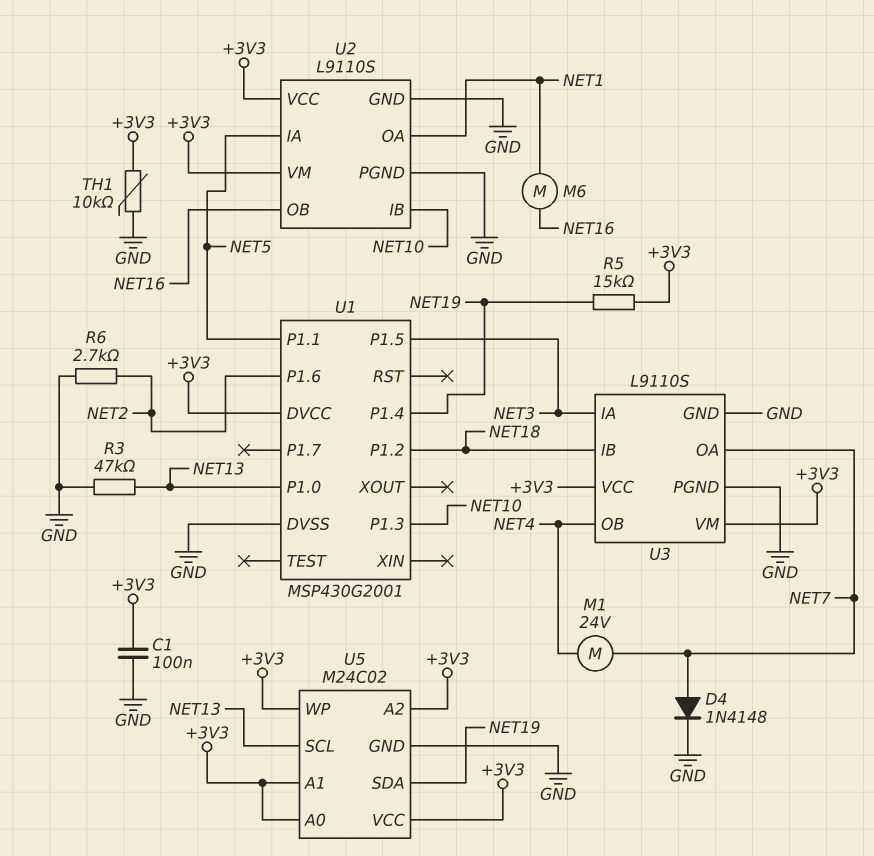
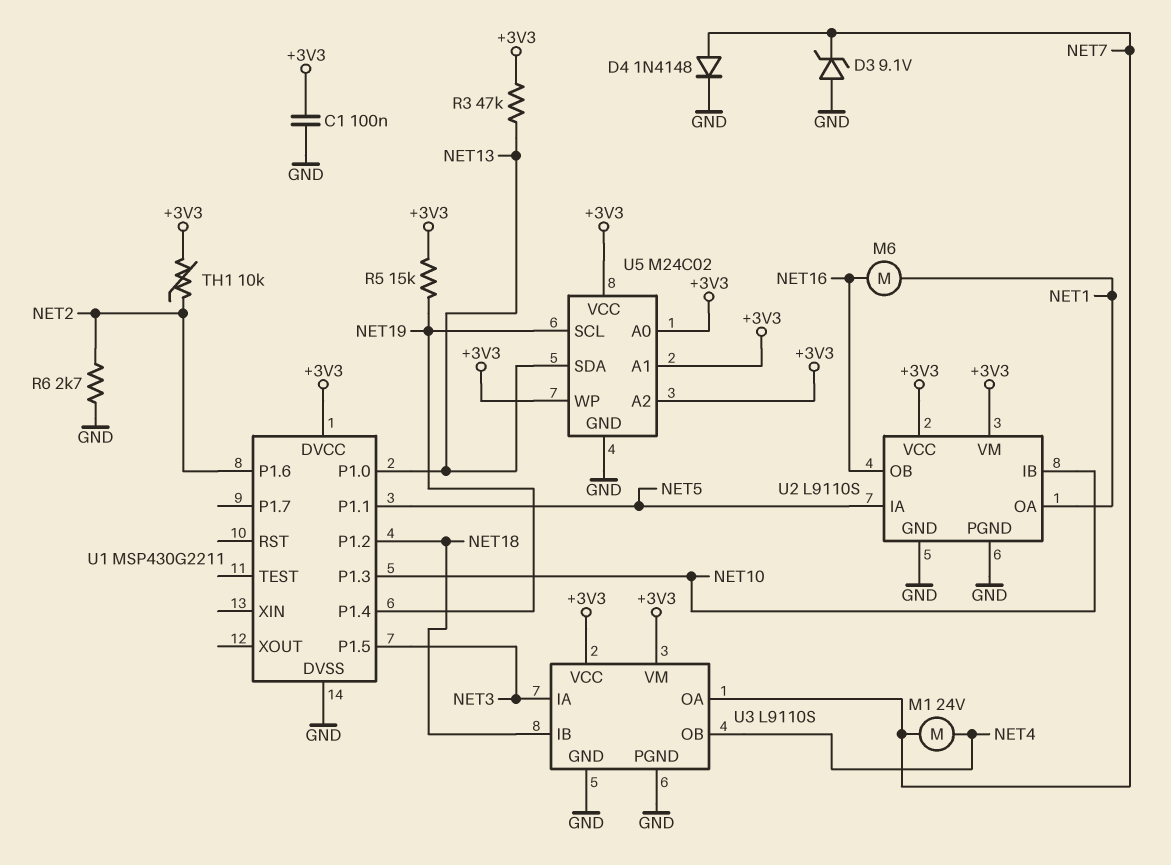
D3: none -> zener 9.1V (A GND, K NET7)
R3: 47k (GND, NET13) -> 47k (+3V3, NET13)
TH1: 10k (+3V3, GND) -> 10k (+3V3, NET2)
U1: MSP430G2001 -> MSP430G2211
U5 pin SCL: NET13 -> NET19
U5 pin SDA: NET19 -> NET13

